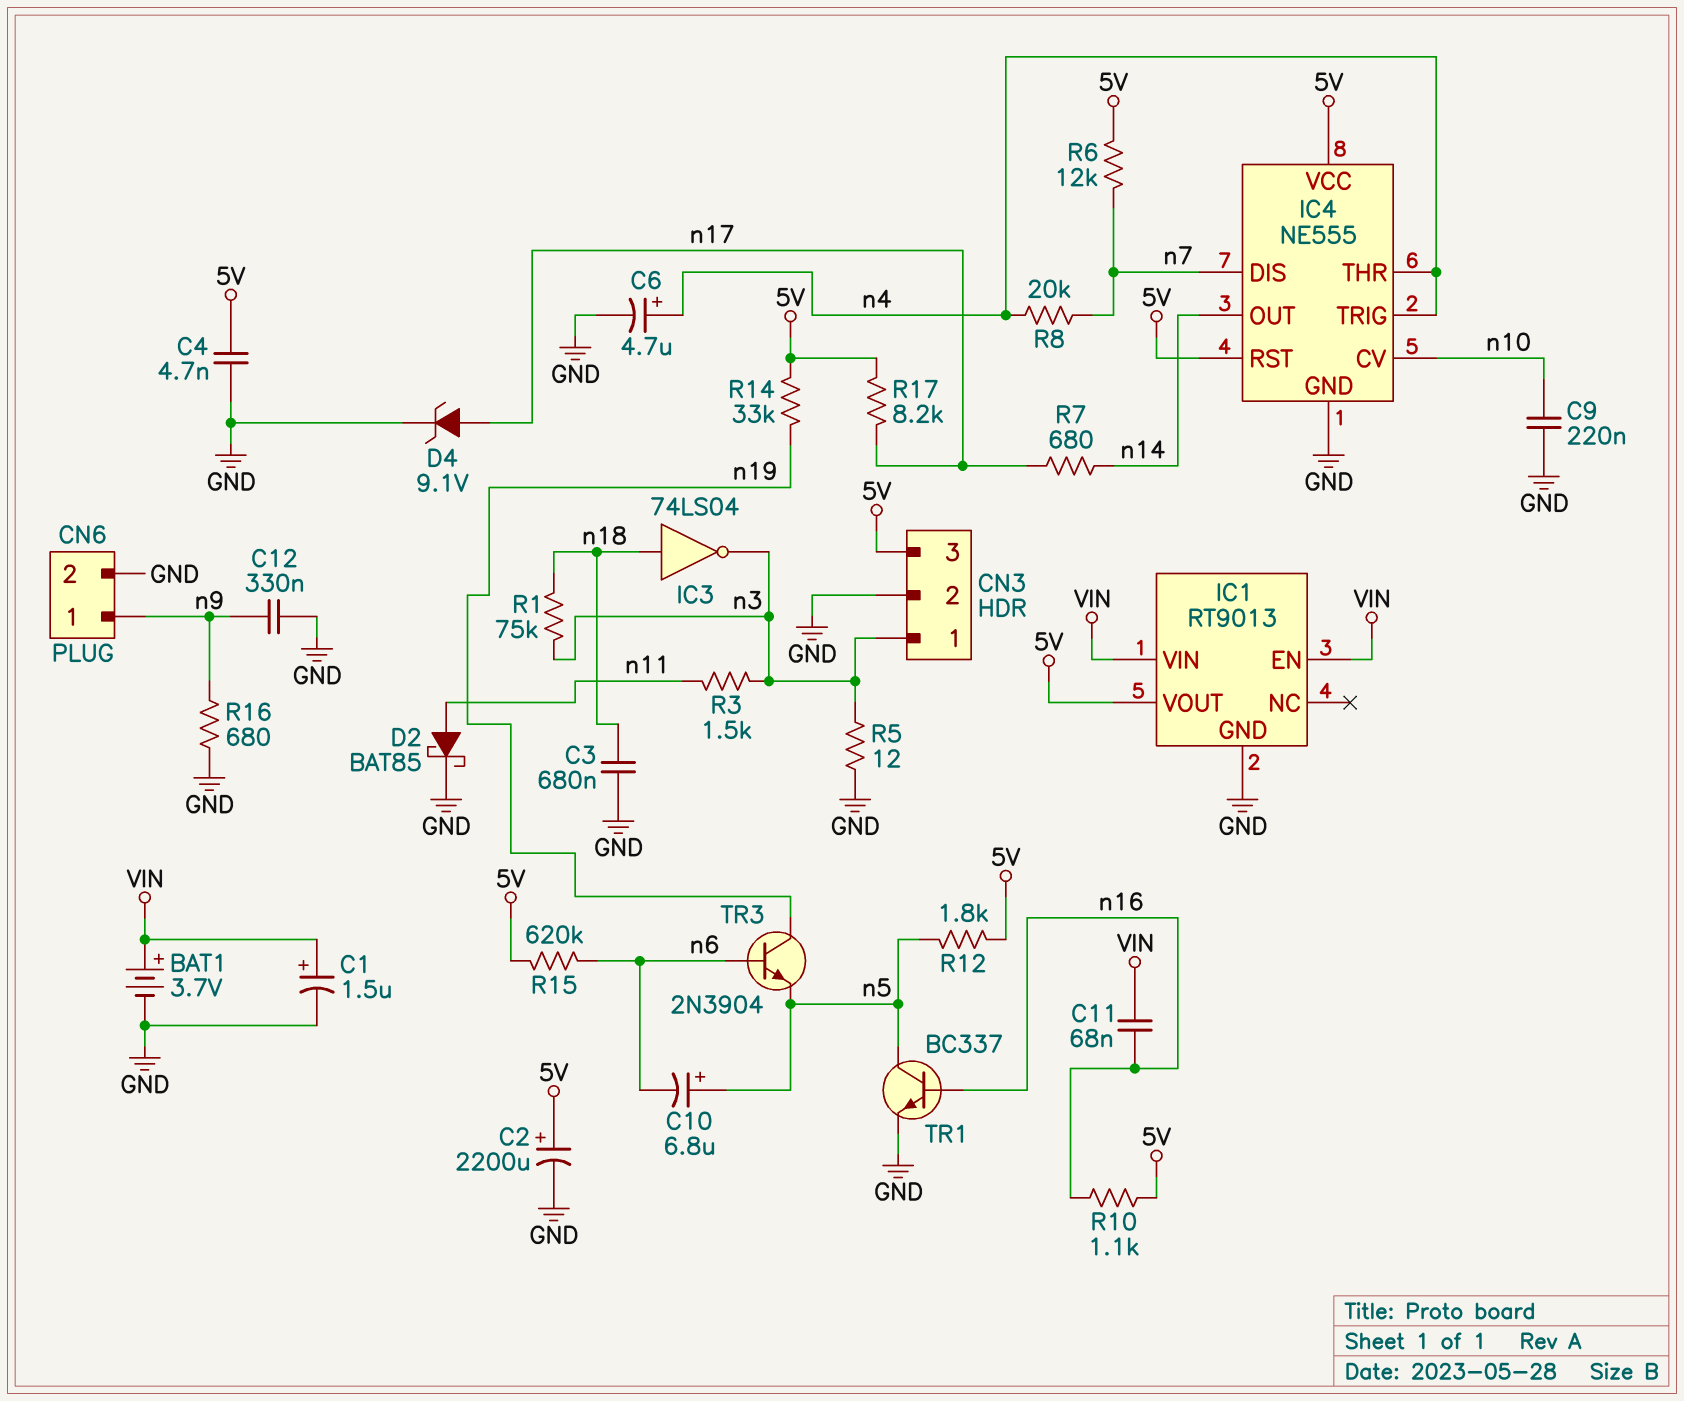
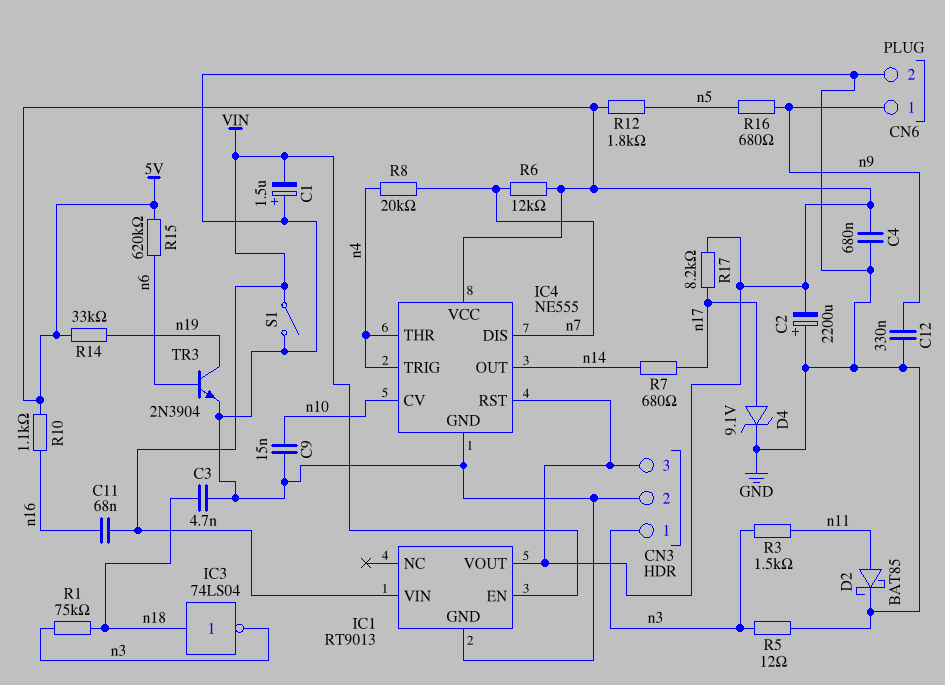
BAT1: 3.7V (plus VIN, minus GND) -> none
C1: 1.5uF (plus VIN, minus GND) -> 1.5uF (plus GND, minus VIN)
C2: 2200uF (plus 5V, minus GND) -> 2200uF (plus GND, minus 5V)
C3: 680nF (GND, n18) -> 4.7nF (GND, n18)
C4: 4.7nF (5V, GND) -> 680nF (5V, GND)
C6: 4.7uF (plus n4, minus GND) -> none
C9: 220nF (GND, n10) -> 15nF (GND, n10)
C10: 6.8uF (plus n5, minus n6) -> none
R16: 680 (GND, n9) -> 680 (n5, n9)
S1: none -> switch (GND, VIN)
TR1: NPN BC337 (B n16, C n5, E GND) -> none
TR3: NPN 2N3904 (B n6, C n19, E n5) -> NPN 2N3904 (B n6, C n19, E GND)

